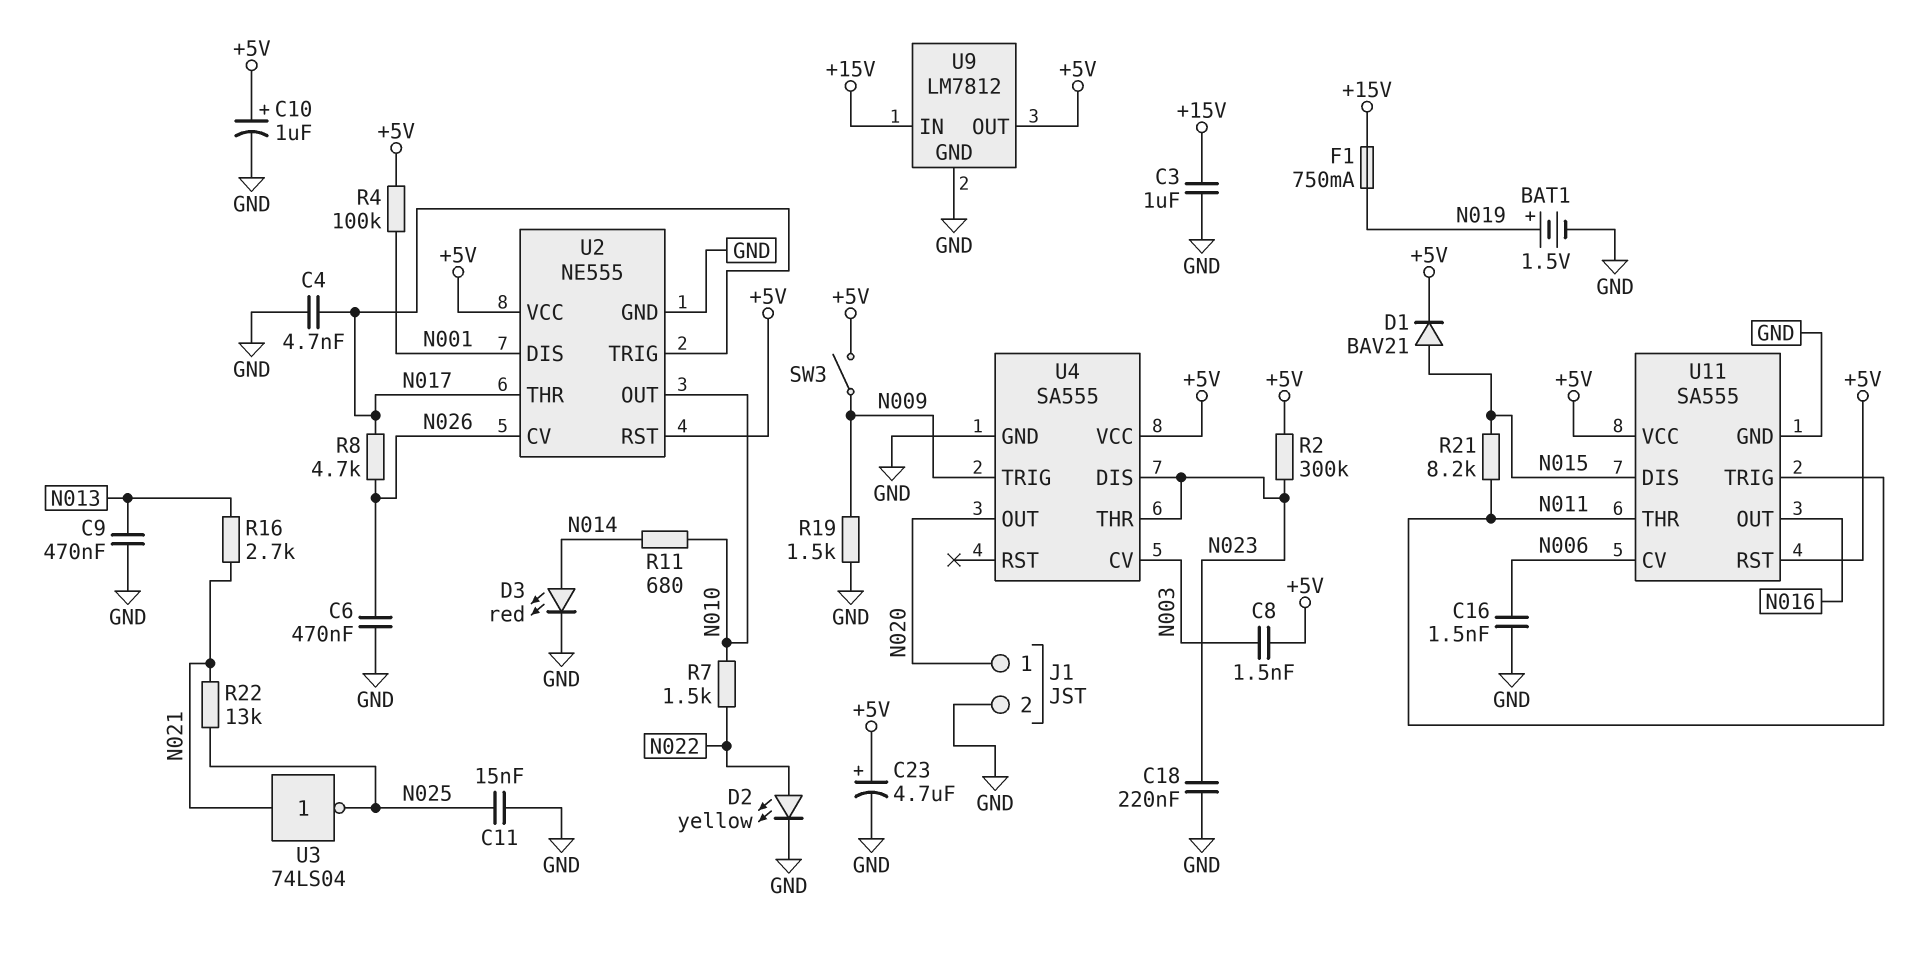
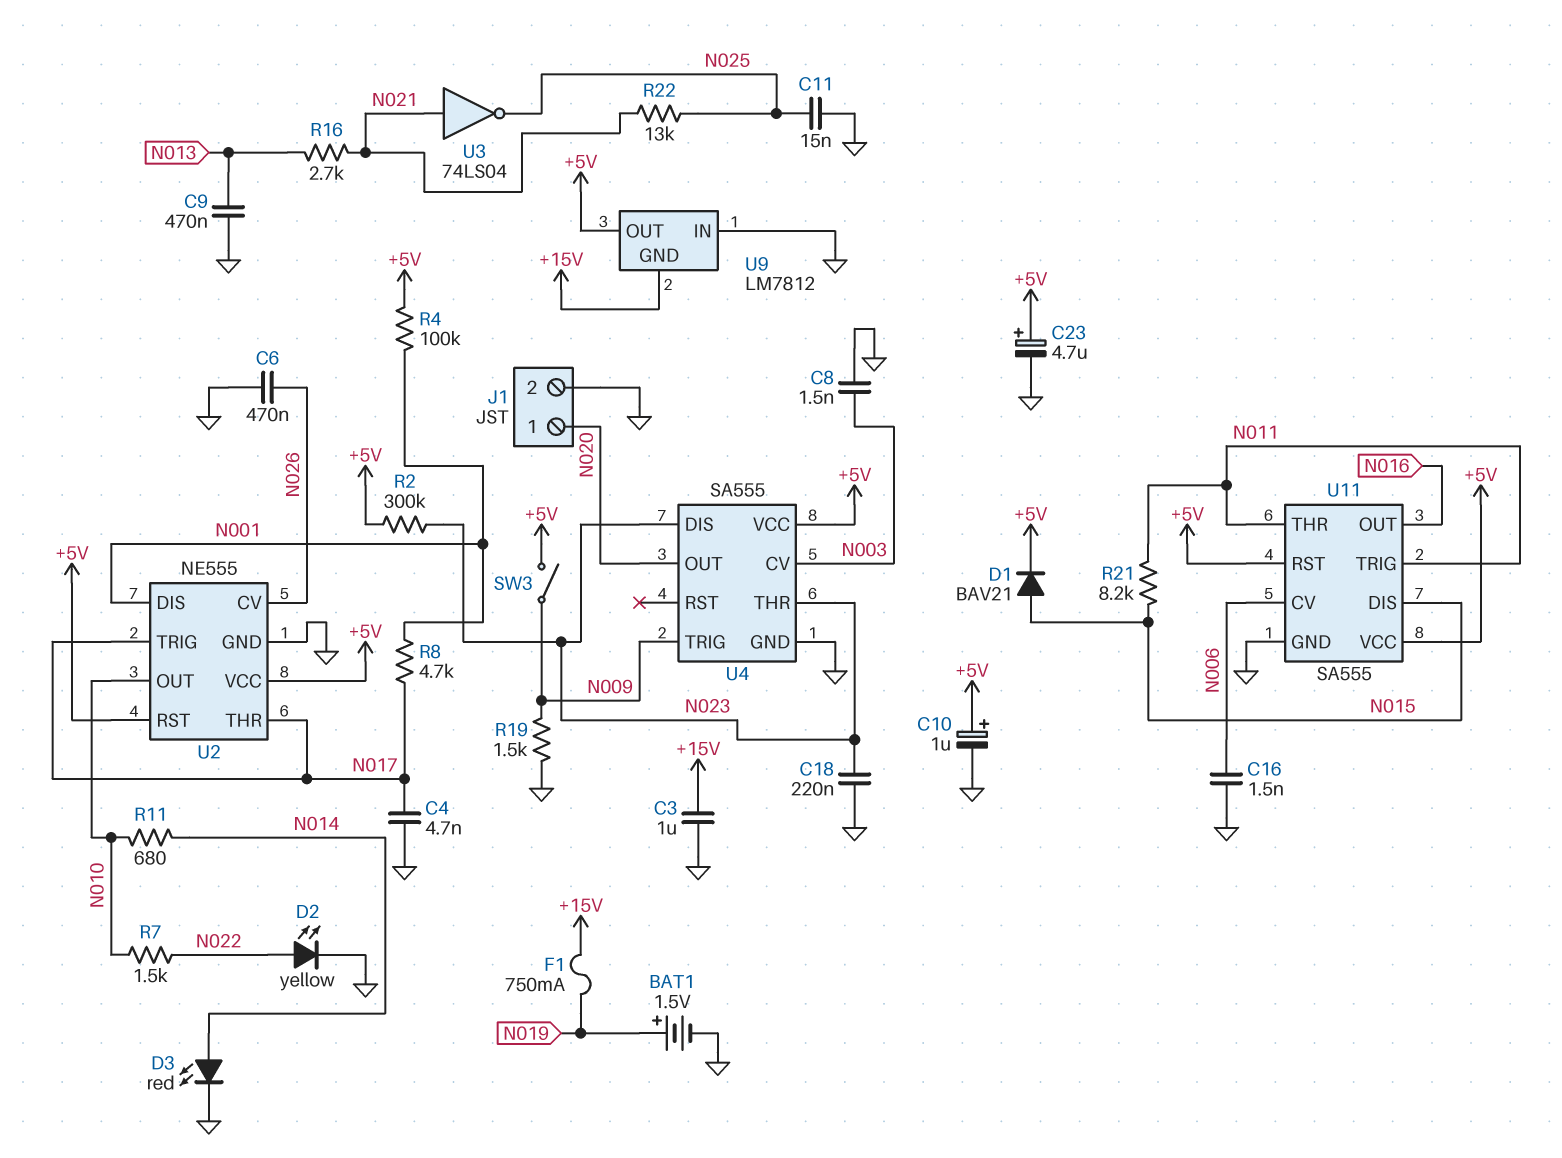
C8: 1.5nF (+5V, N003) -> 1.5nF (GND, N003)
R8: 4.7k (N017, N026) -> 4.7k (N001, N017)
U9 pin GND: GND -> +15V
U9 pin IN: +15V -> GND

